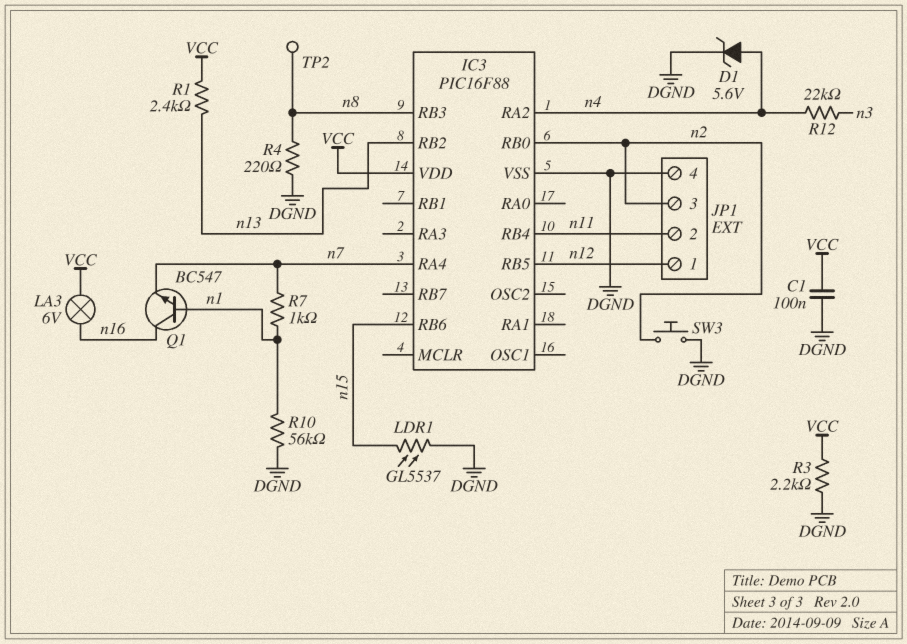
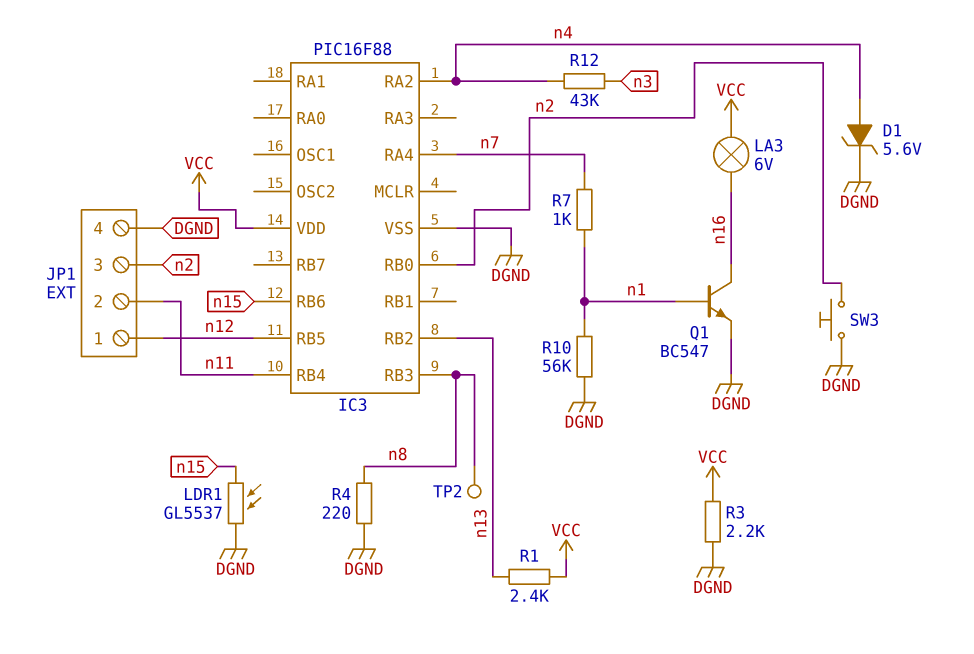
C1: 100nF (DGND, VCC) -> none
Q1: NPN BC547 (B n1, C n16, E n7) -> NPN BC547 (B n1, C n16, E DGND)
R12: 22k (n3, n4) -> 43k (n3, n4)

